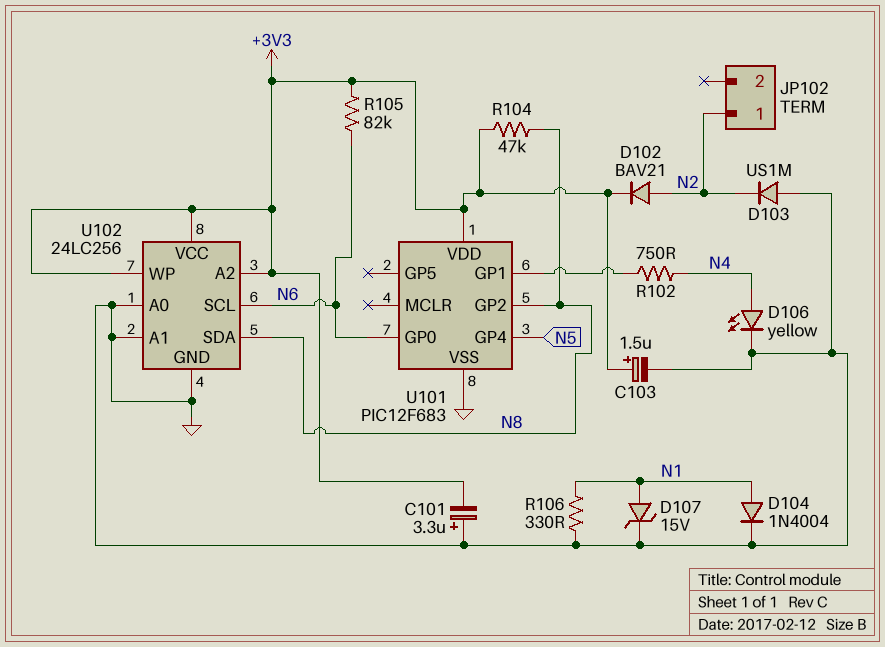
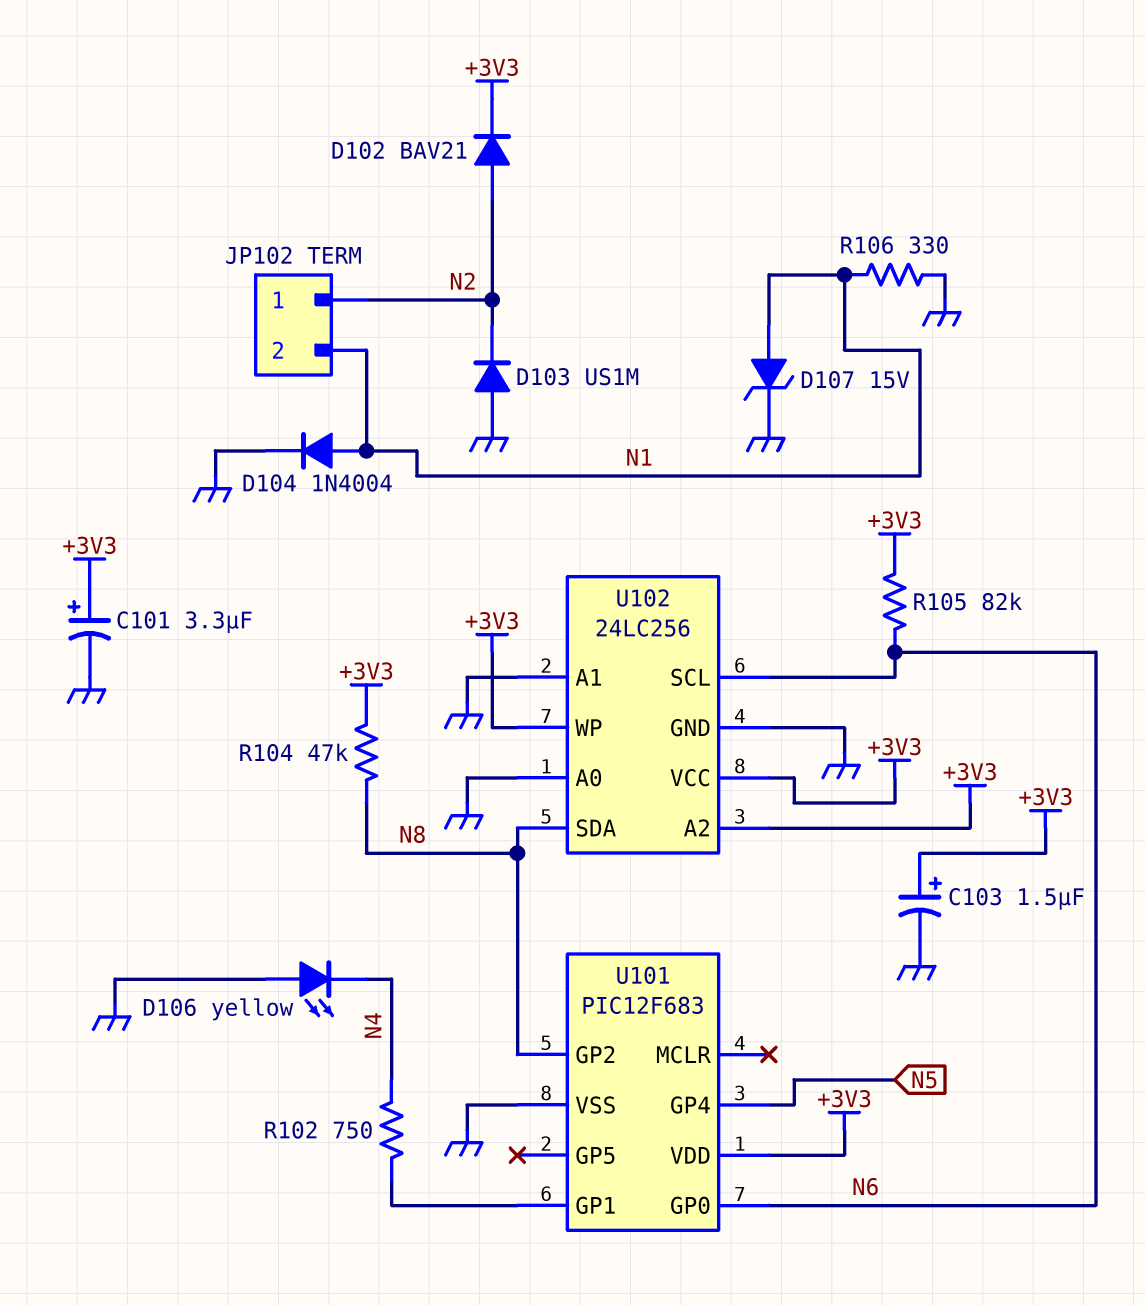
C101: 3.3uF (plus GND, minus +3V3) -> 3.3uF (plus +3V3, minus GND)
D106: LED yellow (A N4, K GND) -> LED yellow (A GND, K N4)
JP102 pin 2: none -> N1

